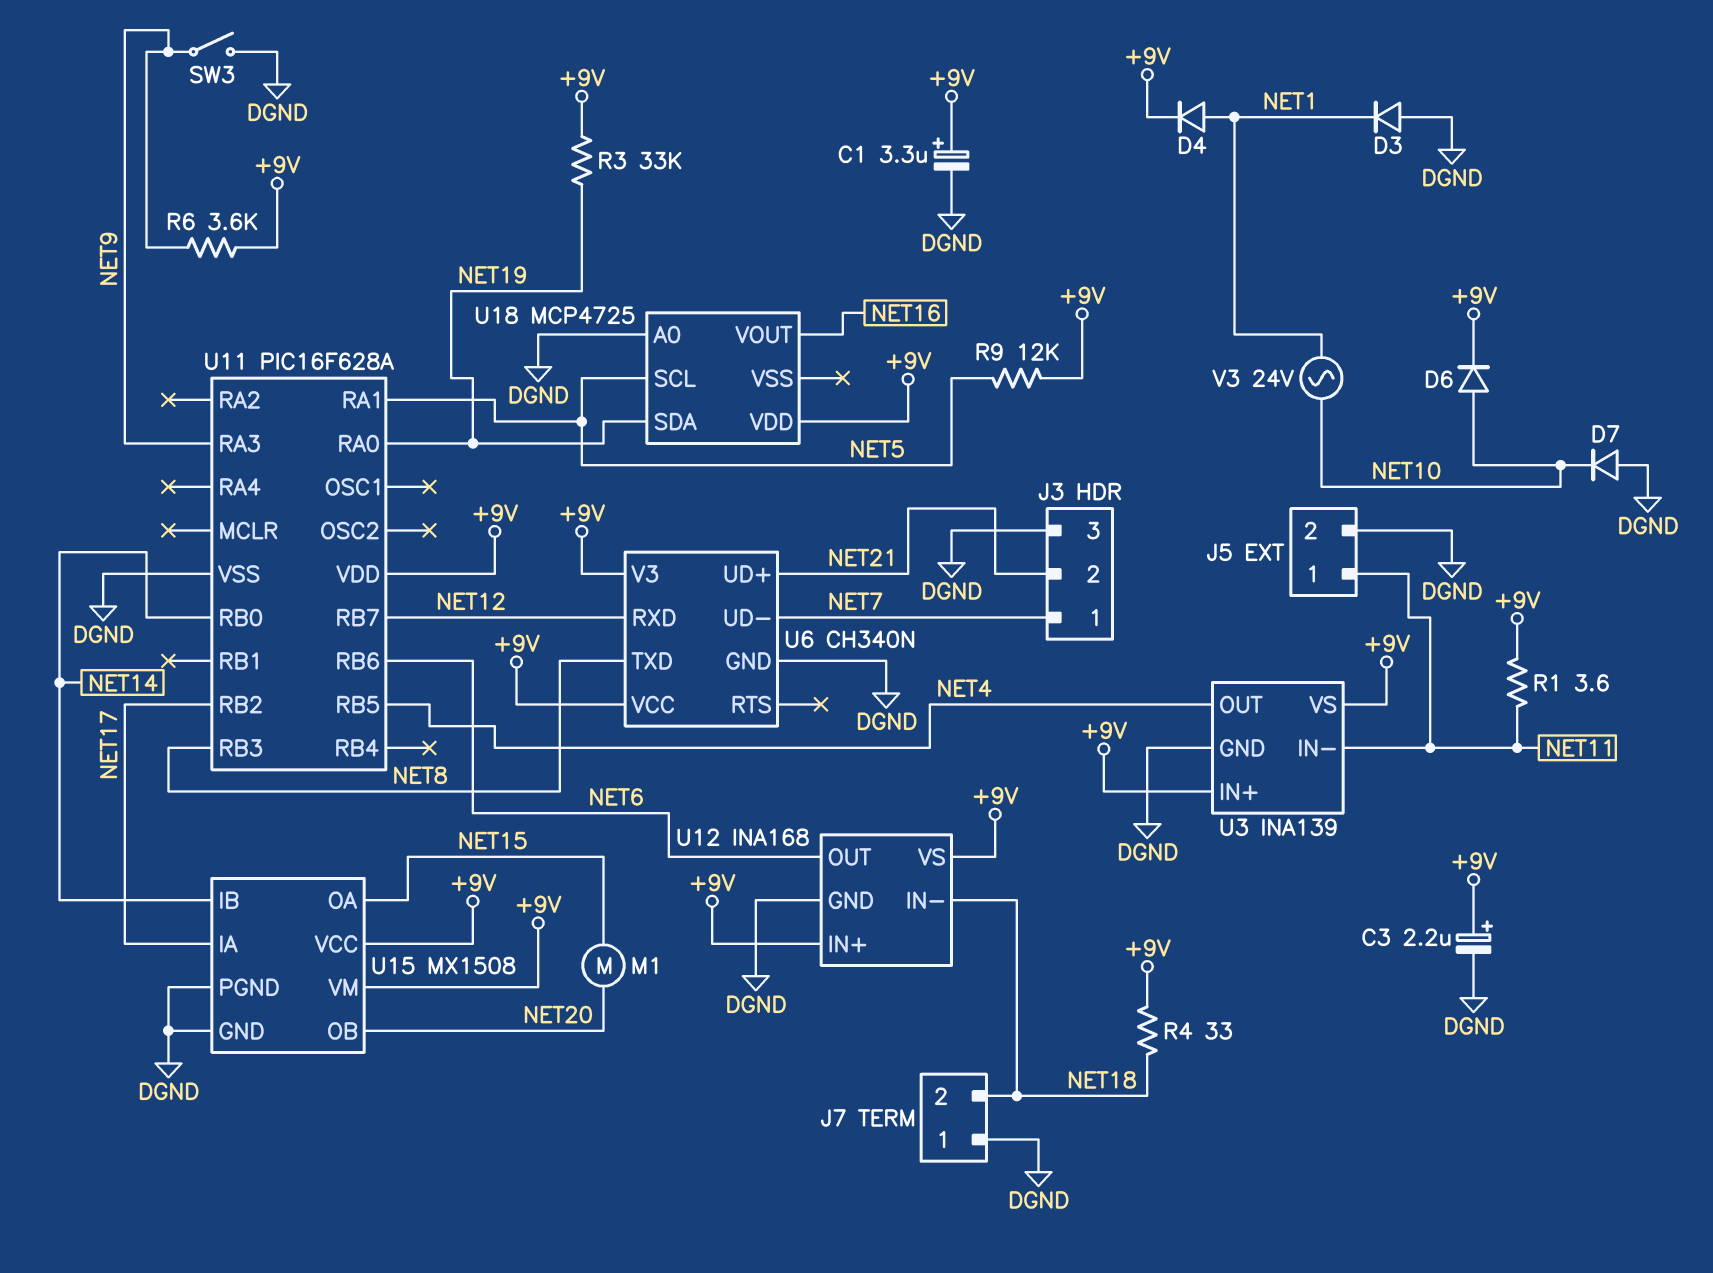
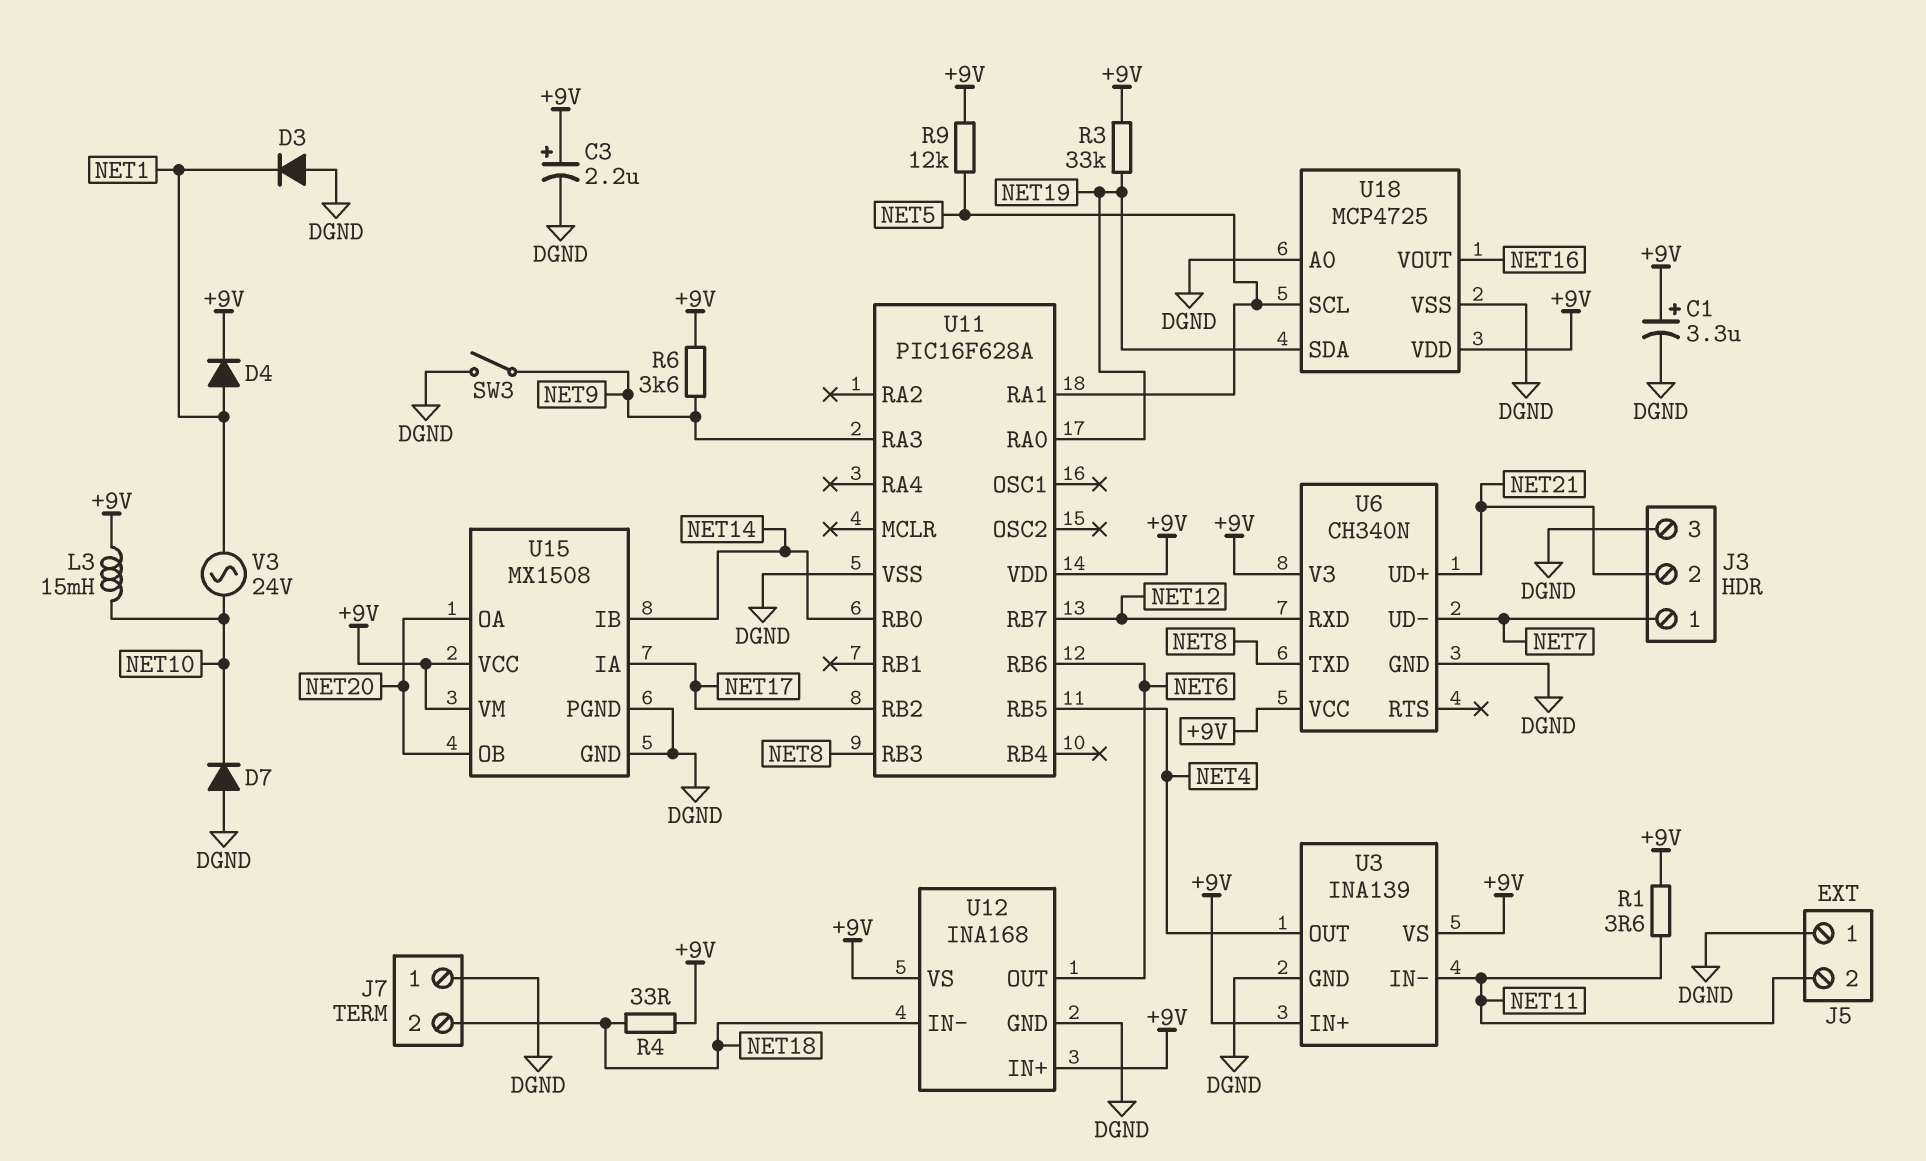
D6: diode (A NET10, K +9V) -> none
J5 pin 1: NET11 -> DGND
J5 pin 2: DGND -> NET11
L3: none -> 15mH (+9V, NET10)
M1: motor (NET15, NET20) -> none
U15 pin OA: NET15 -> NET20
U18 pin VSS: none -> DGND

